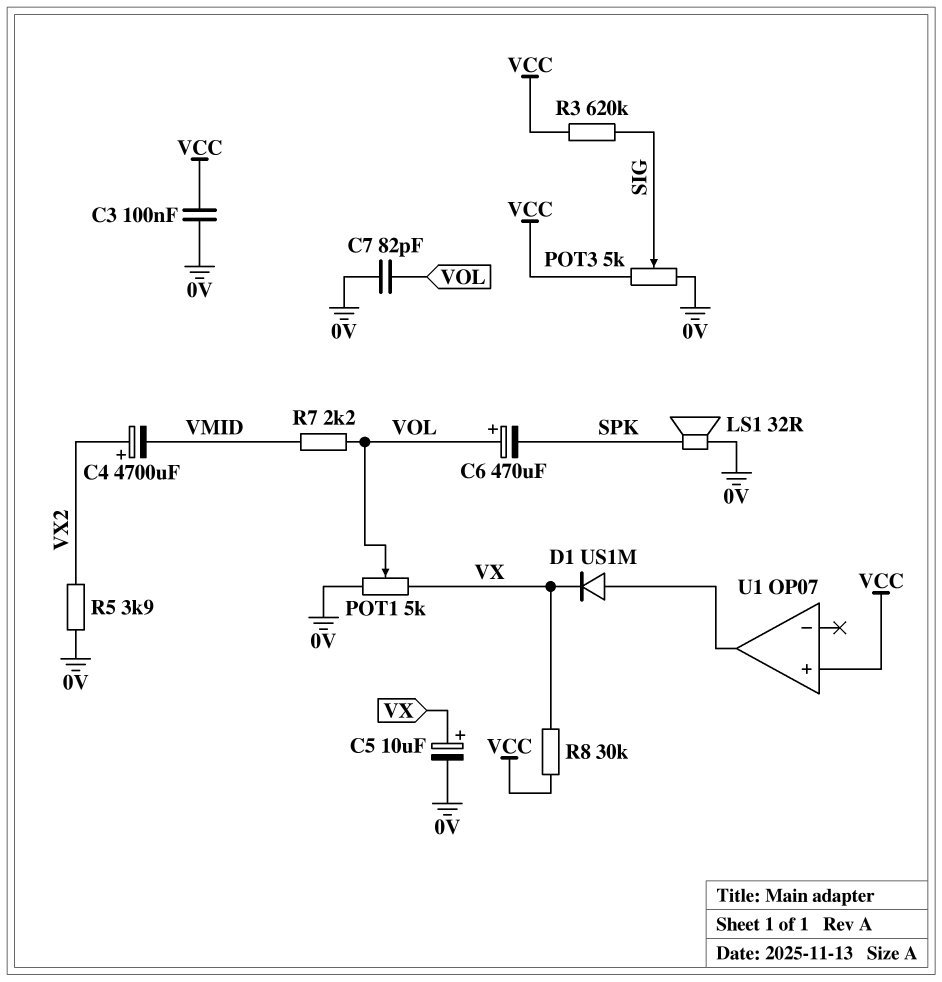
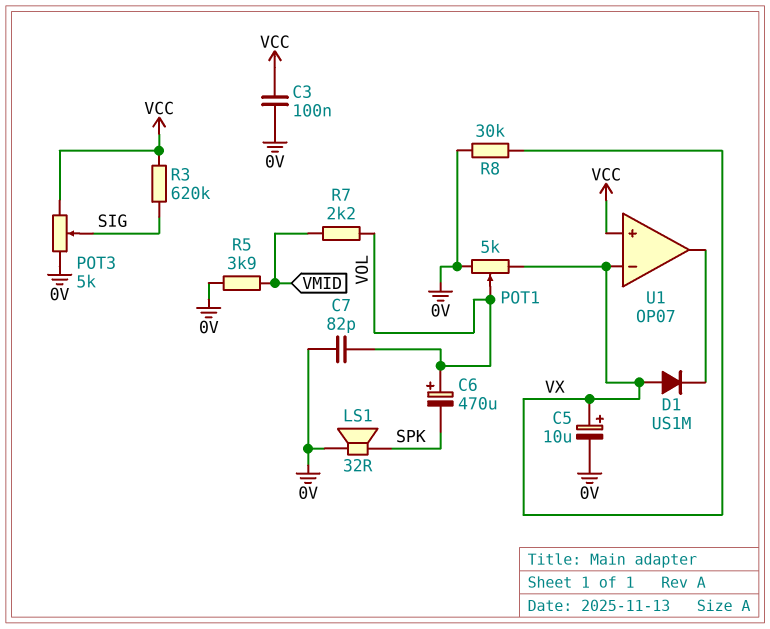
C4: 4700uF (plus VX2, minus VMID) -> none
D1: diode US1M (A U1/out, K VX) -> diode US1M (A VX, K U1/out)
R5: 3.9k (0V, VX2) -> 3.9k (0V, VMID)
R8: 30k (VCC, VX) -> 30k (0V, VX)
U1 pin in-: none -> VX

